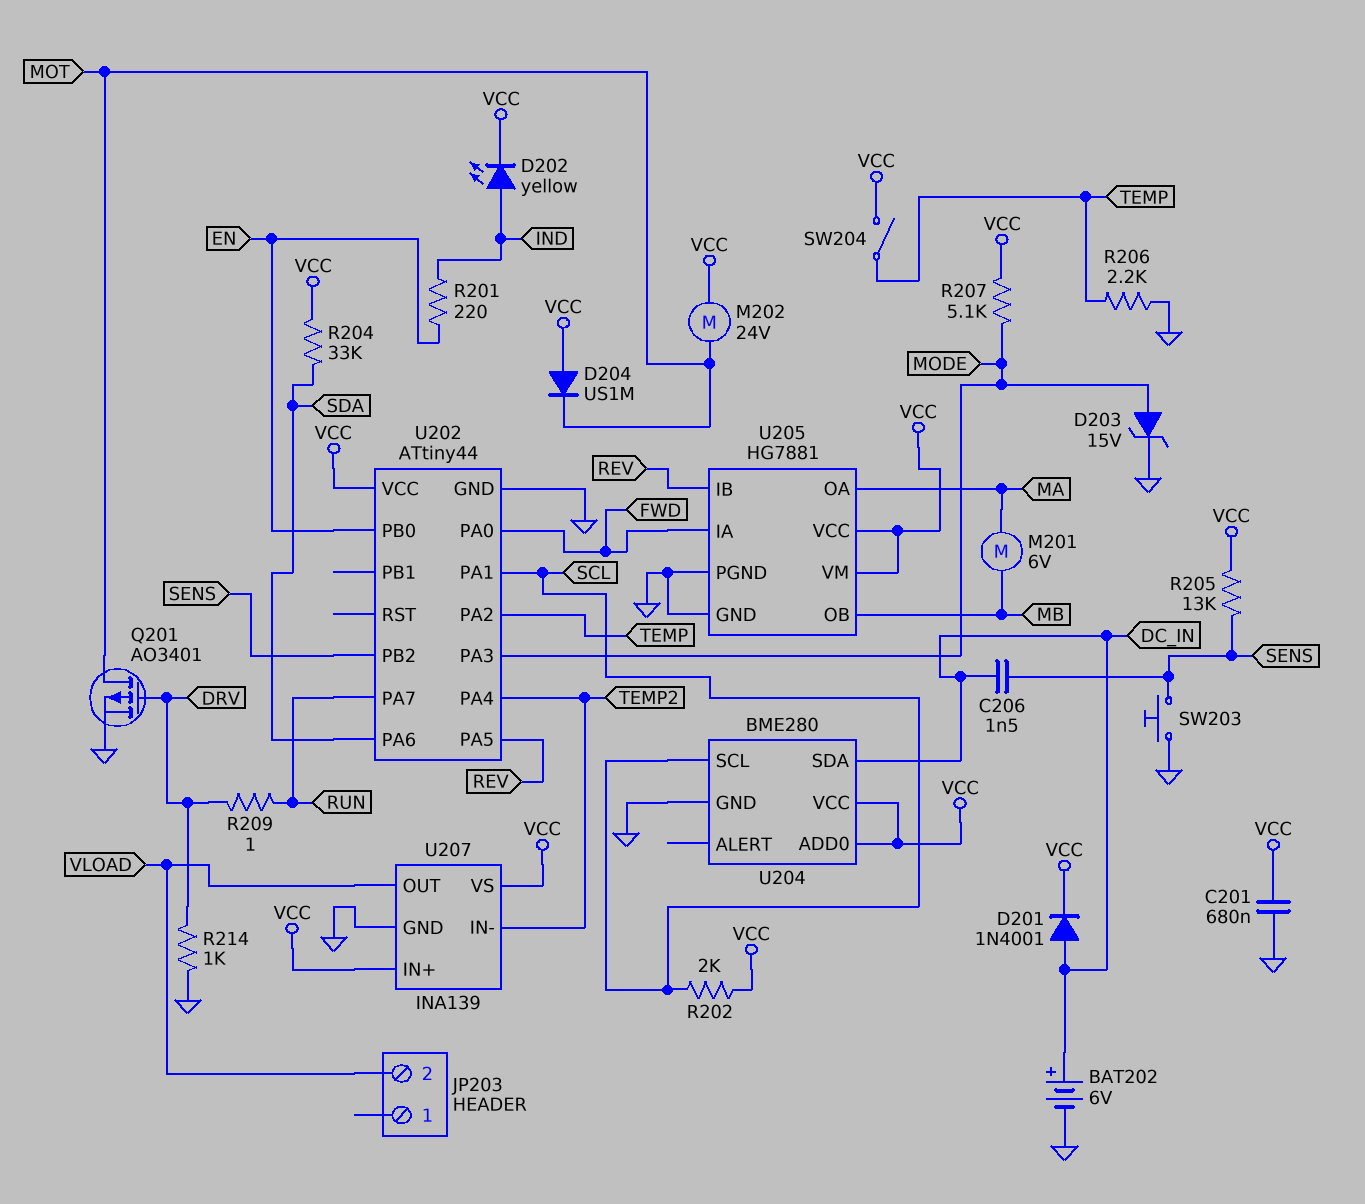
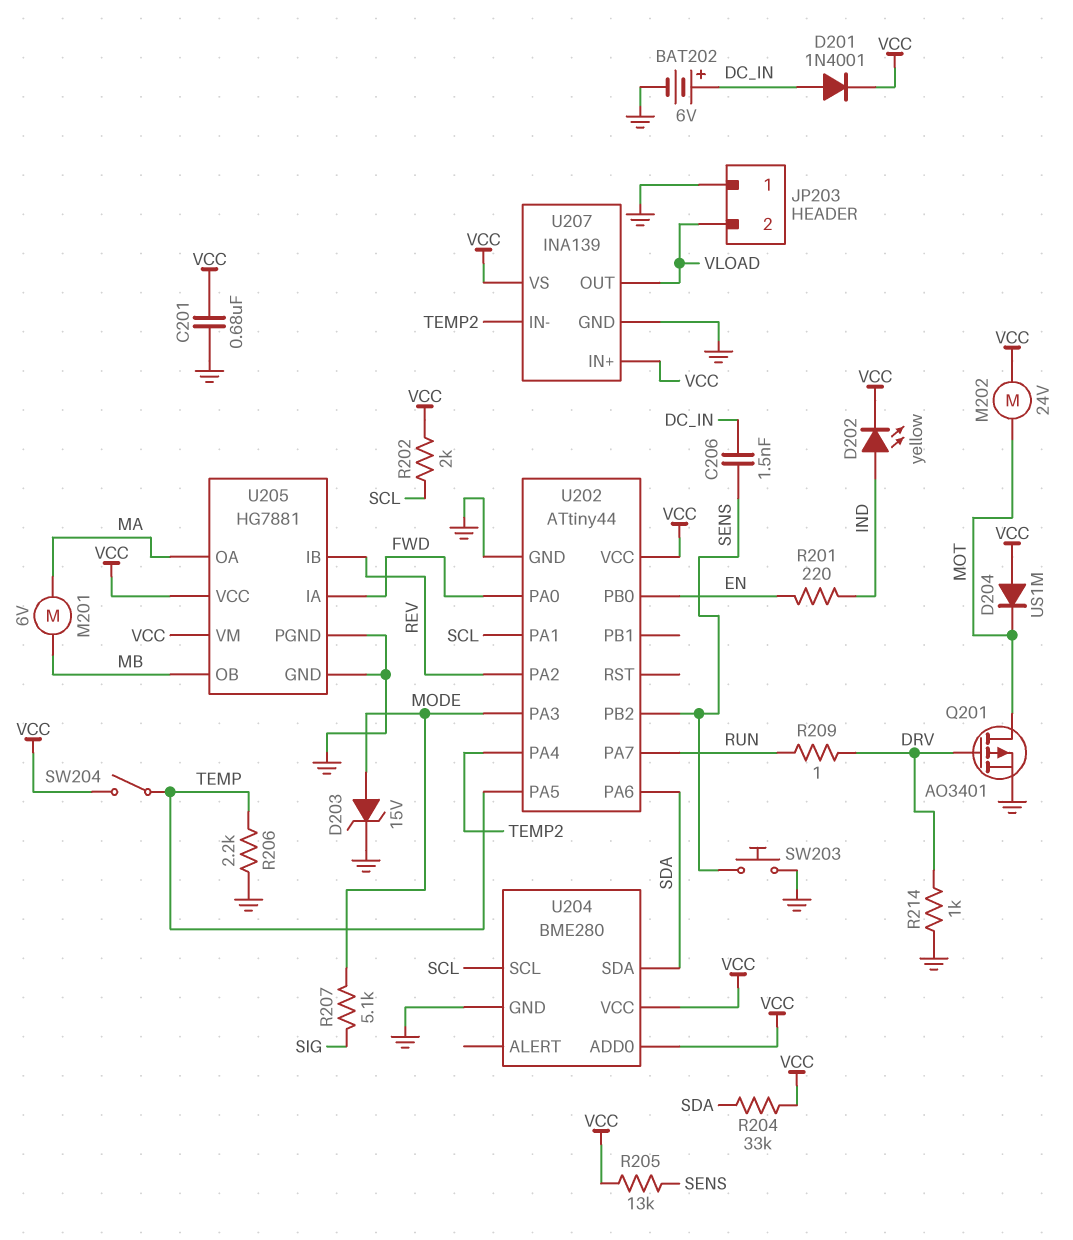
JP203 pin 1: none -> GND
R207: 5.1k (MODE, VCC) -> 5.1k (MODE, SIG)
U202 pin PA2: TEMP -> REV
U202 pin PA5: REV -> TEMP
U204 pin SDA: DC_IN -> SDA

